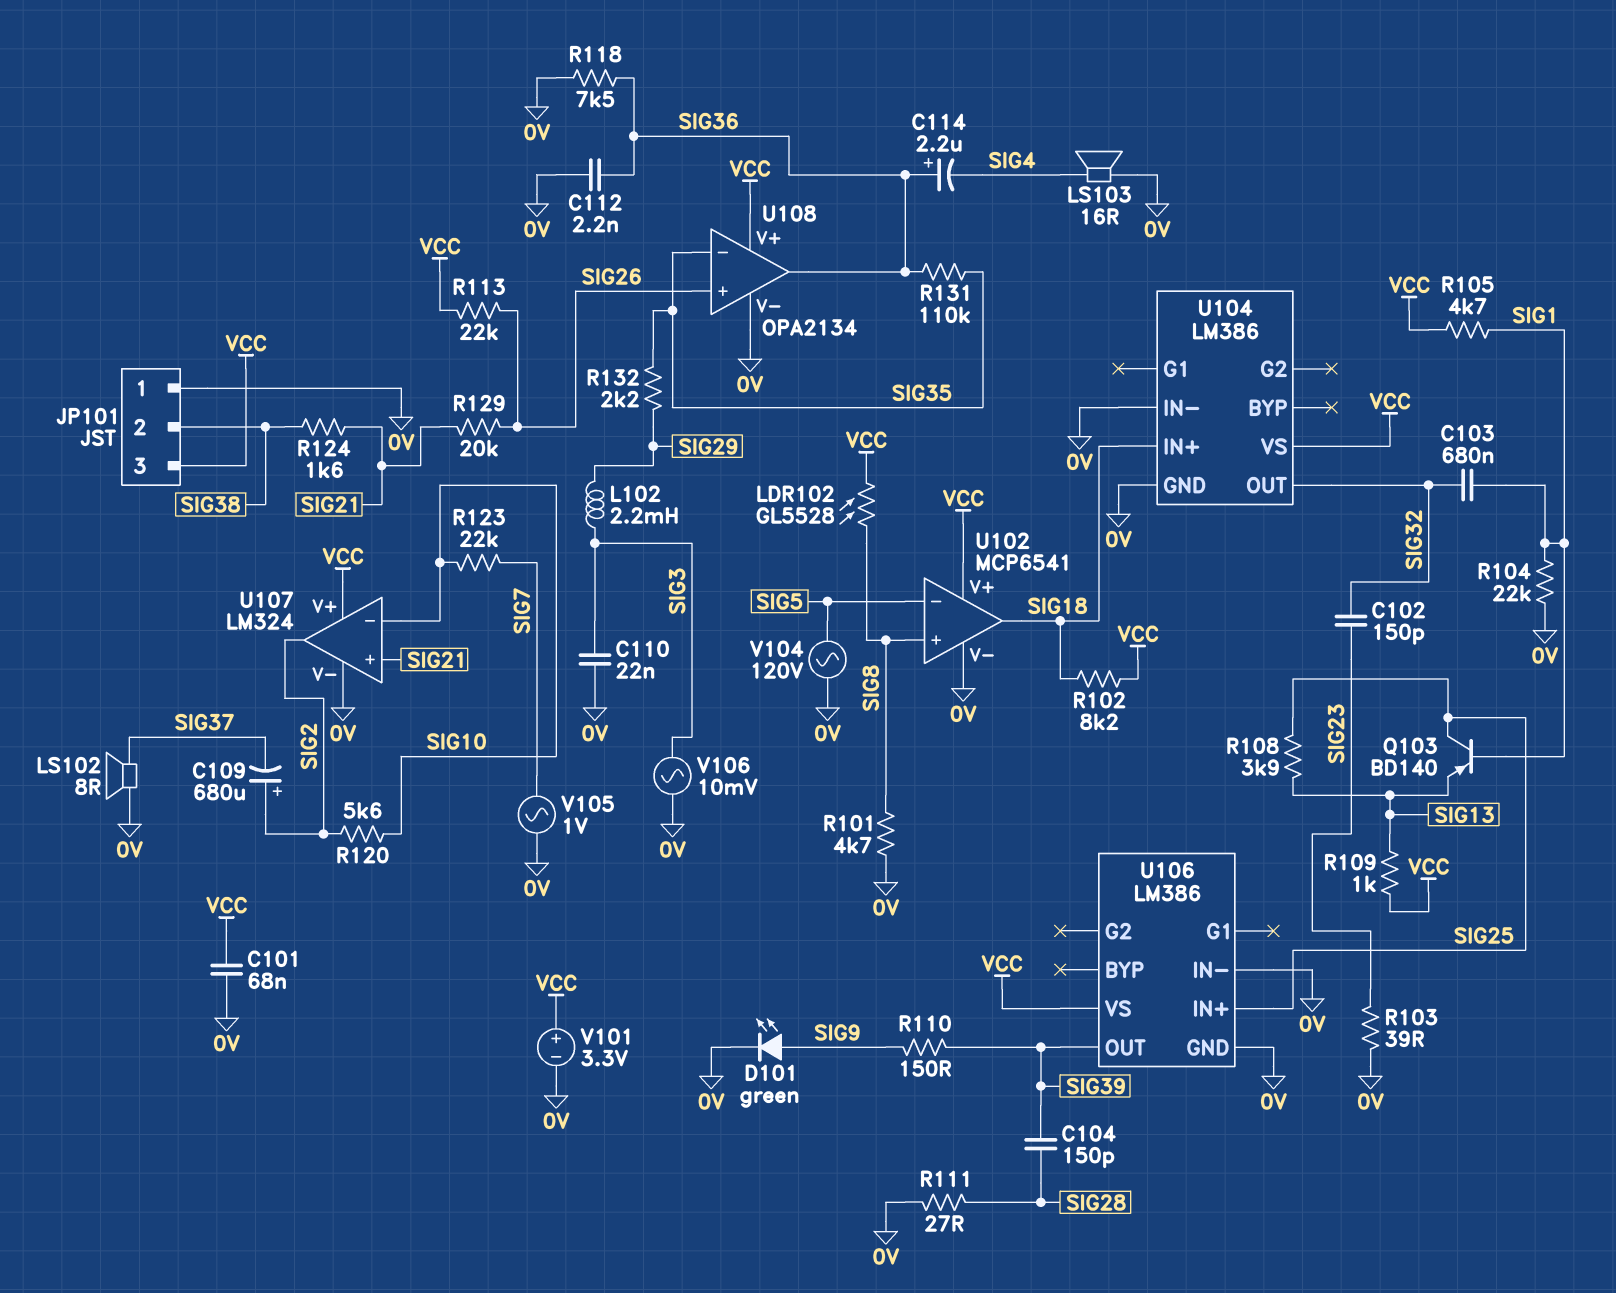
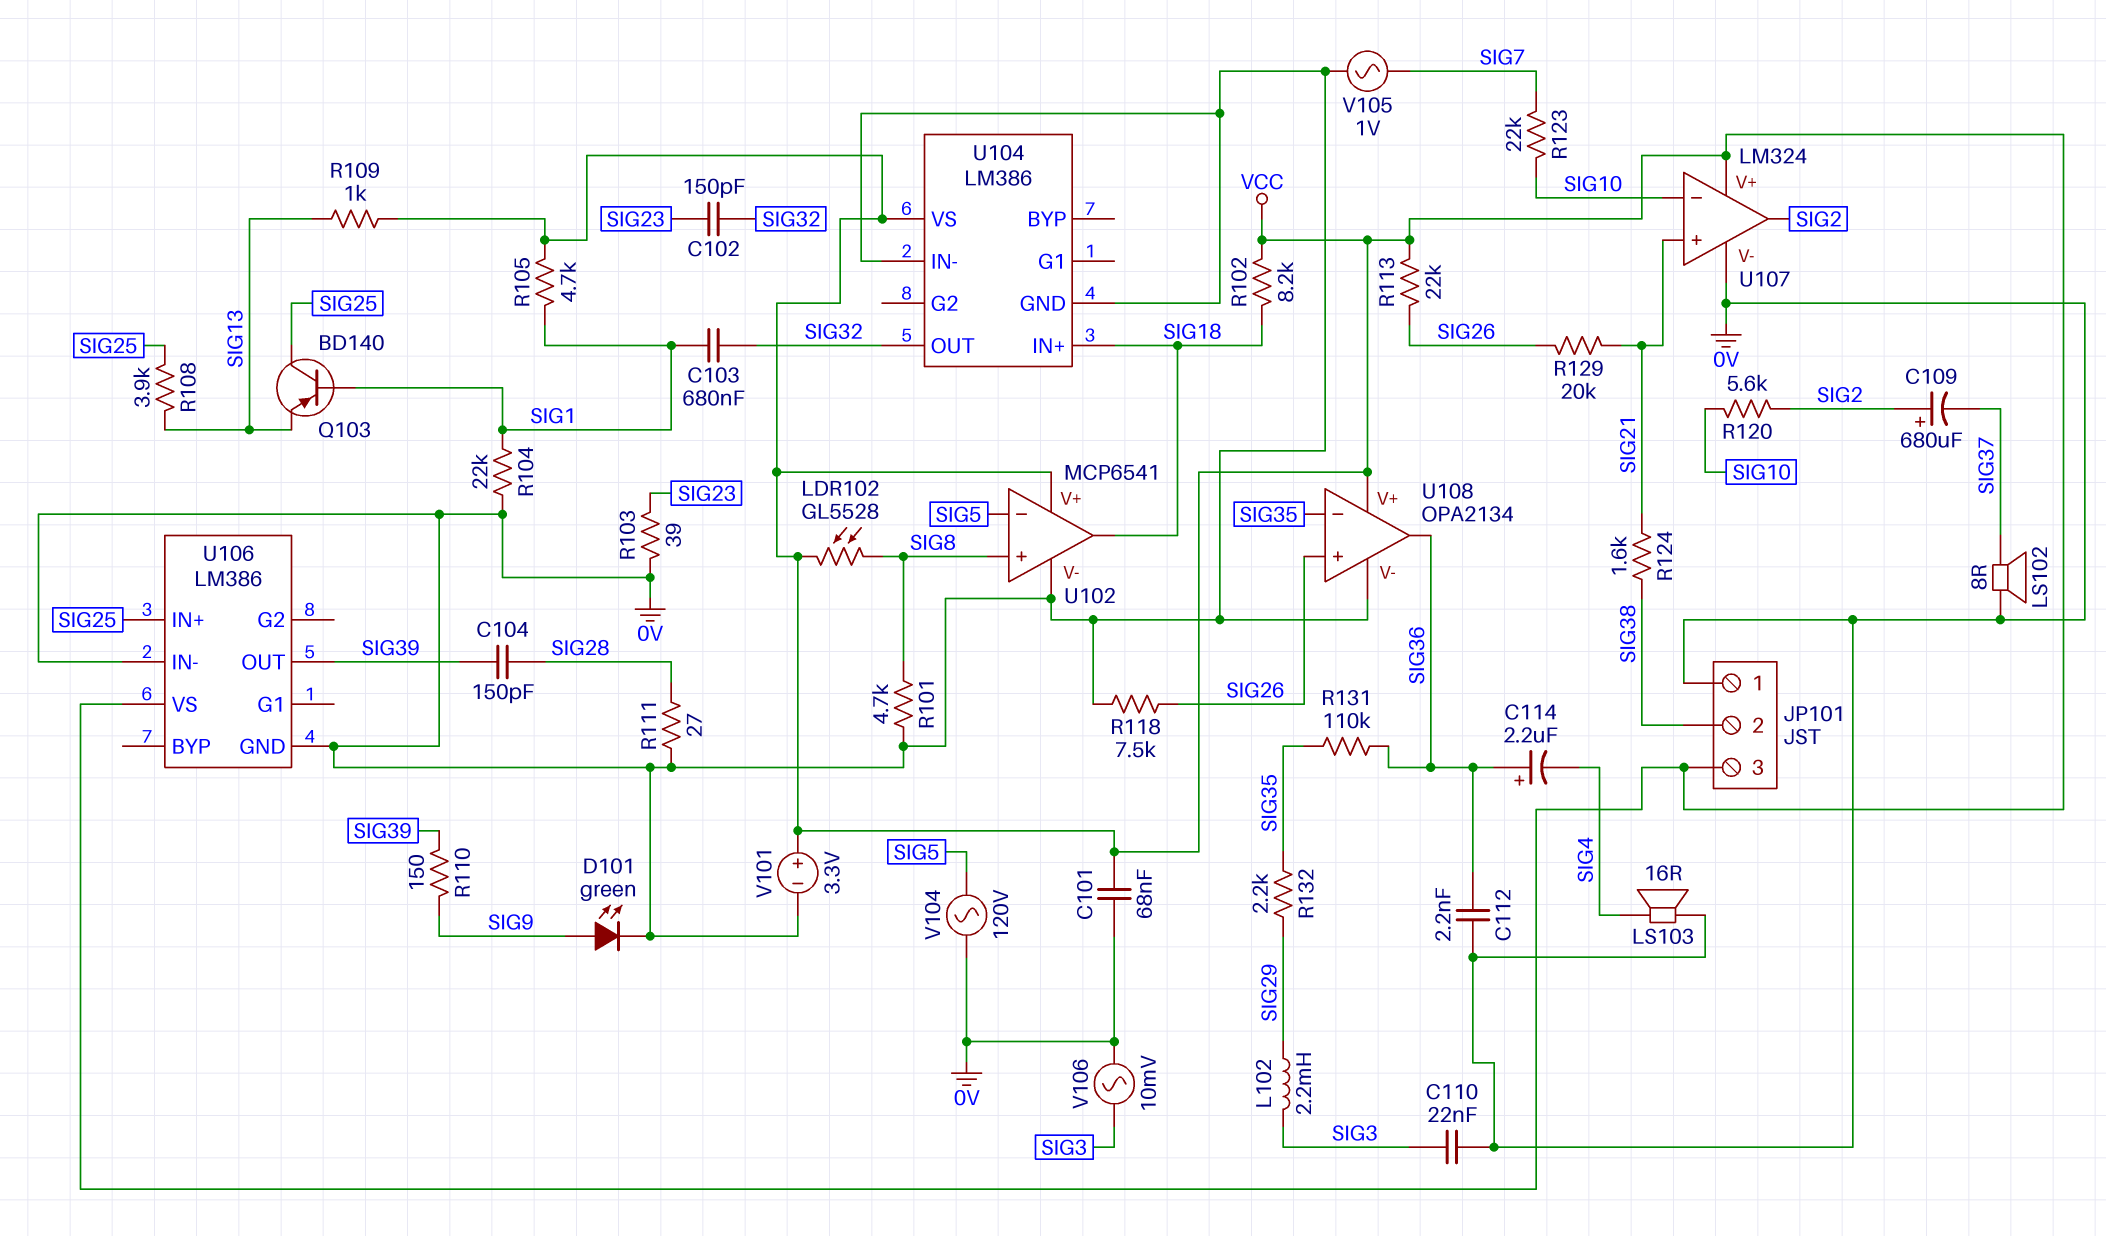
R118: 7.5k (0V, SIG36) -> 7.5k (0V, SIG26)

